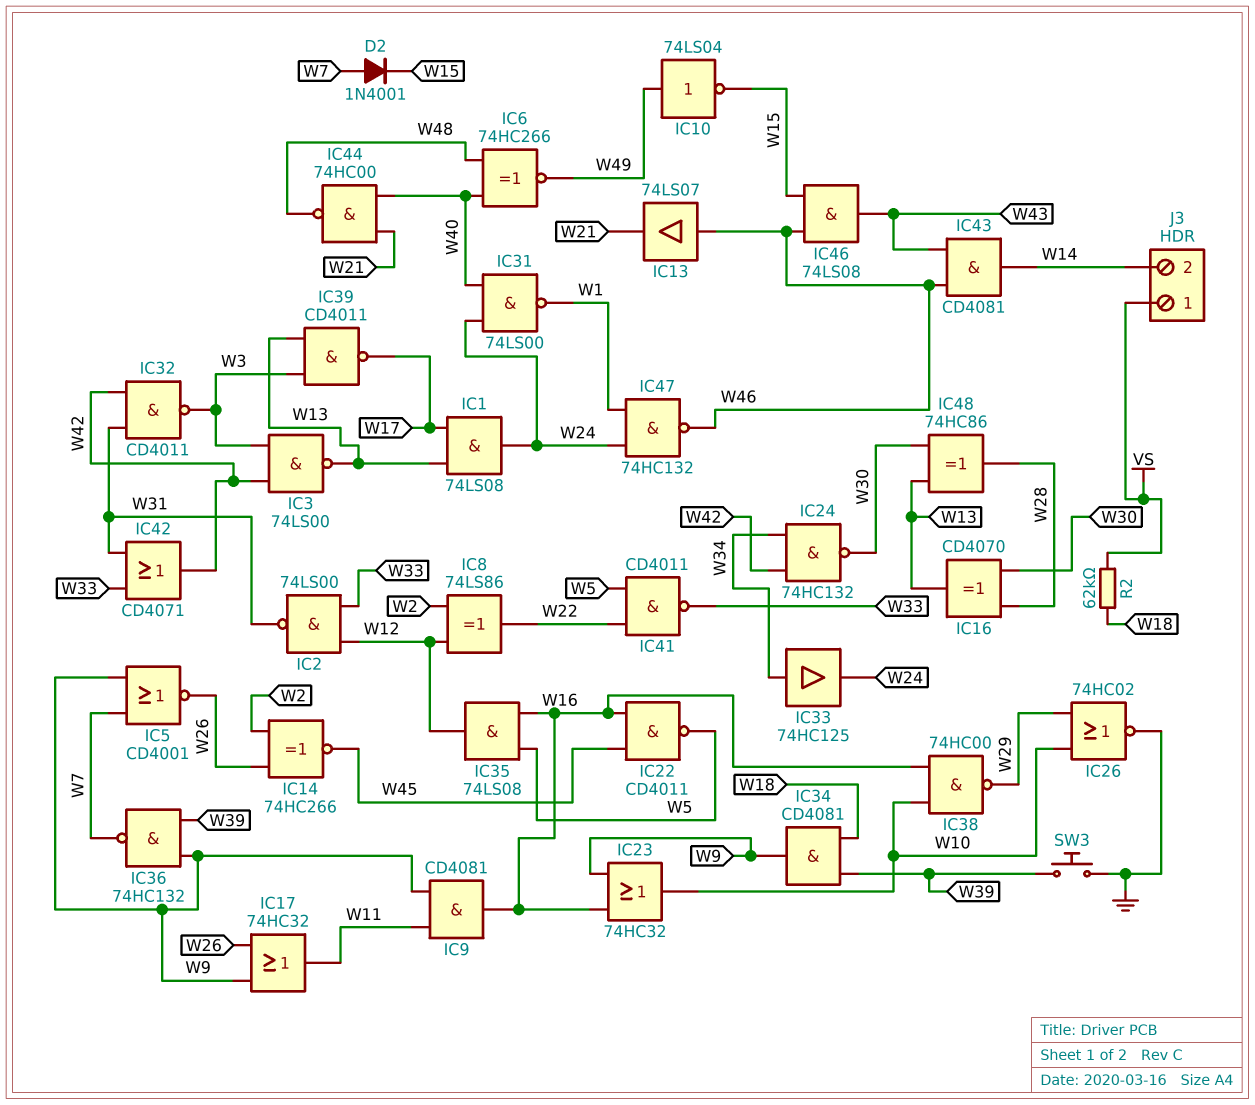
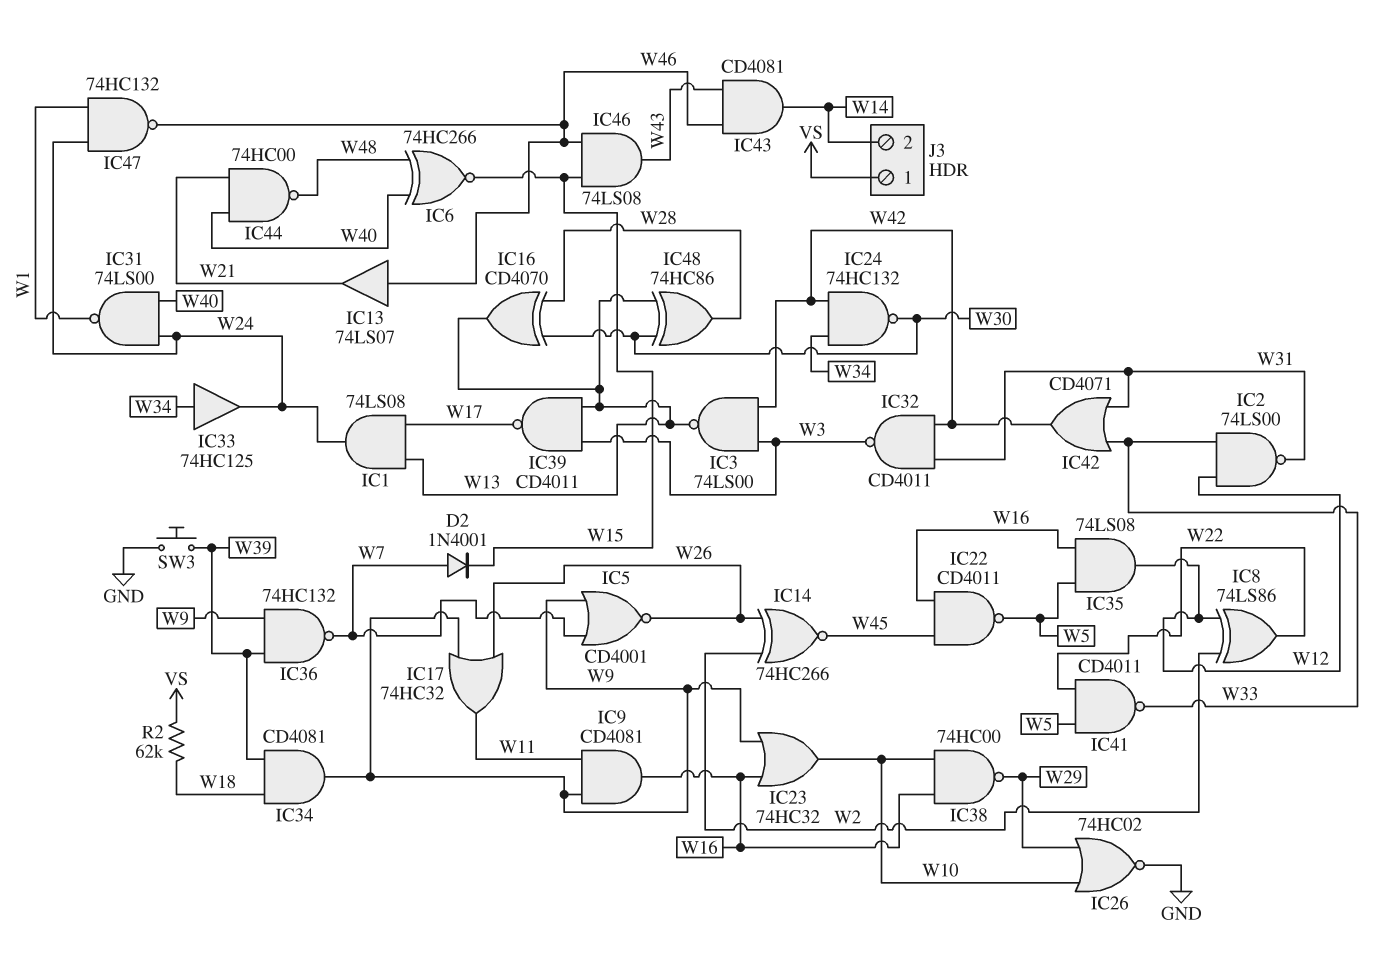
IC6: XNOR 74HC266 (in W40, in W48, out W49) -> XNOR 74HC266 (in W40, in W48, out W15)
IC10: NOT 74LS04 (in W49, out W15) -> none

